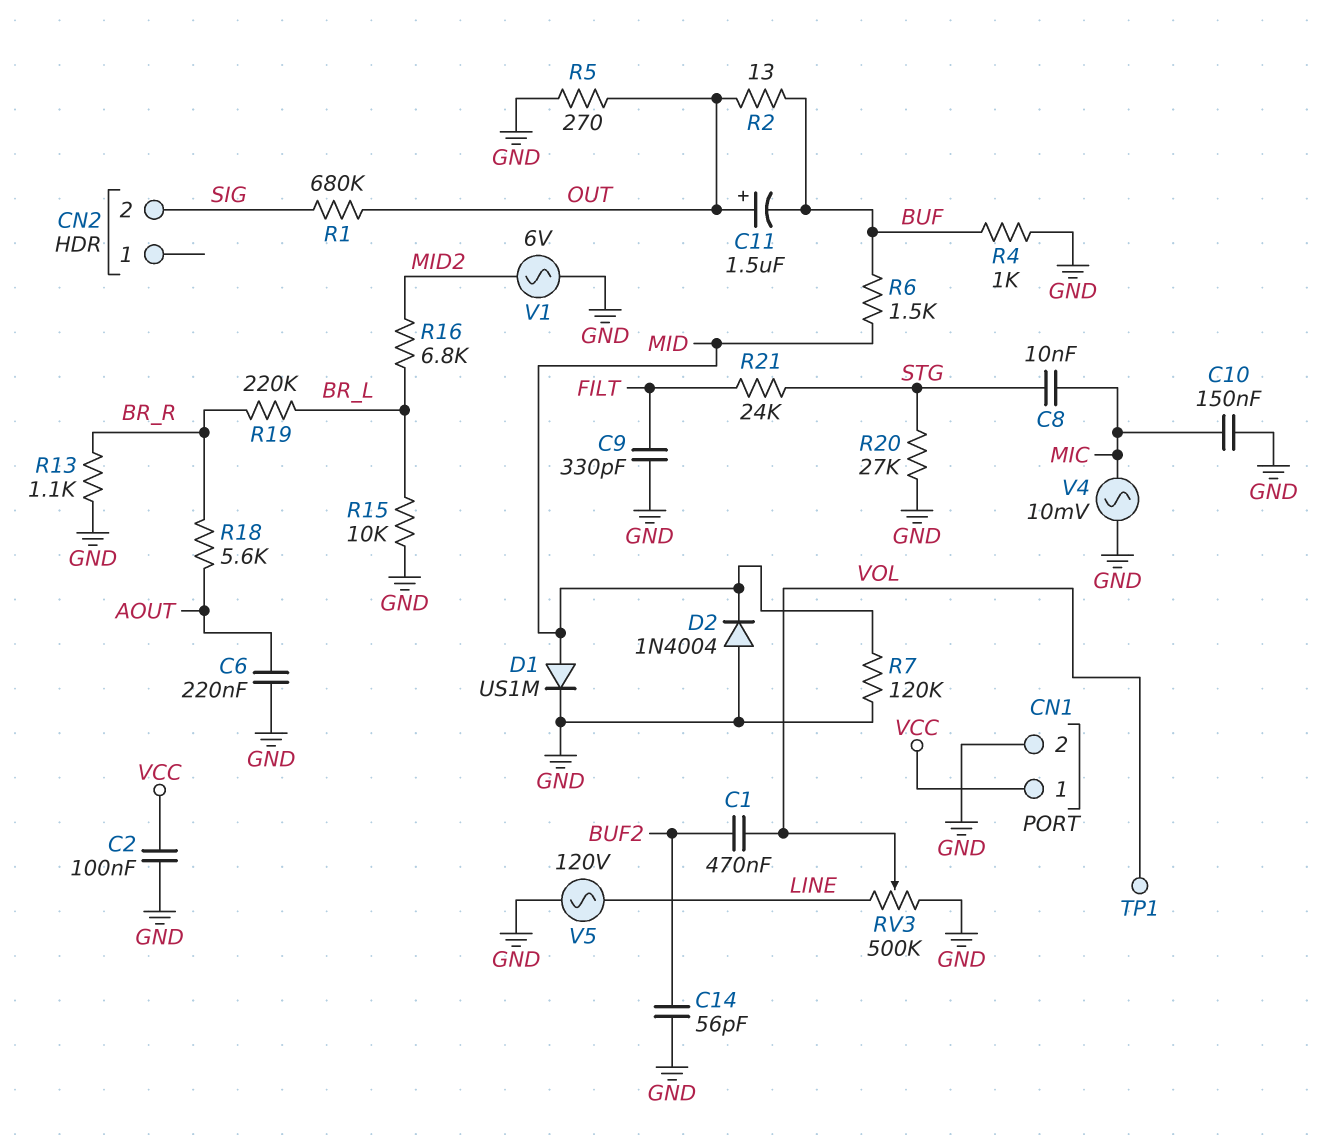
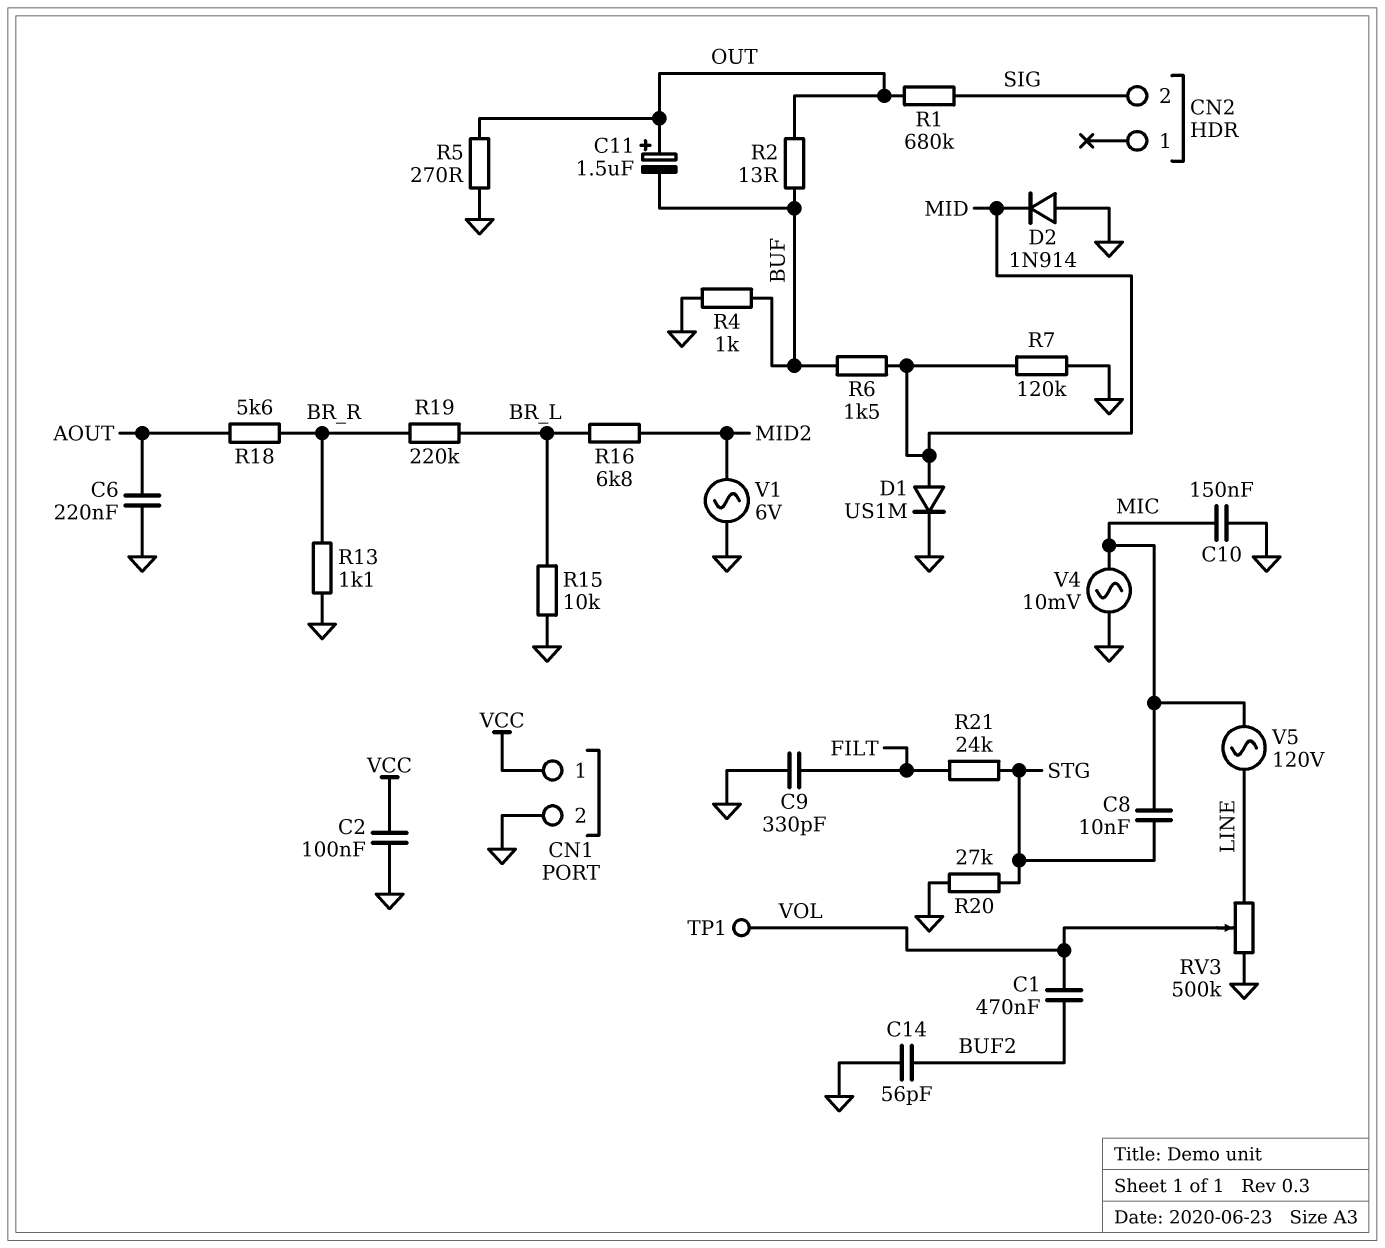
D2: diode 1N4004 (A GND, K MID) -> diode 1N914 (A GND, K MID)
V5: AC 120V (GND, LINE) -> AC 120V (LINE, MIC)

